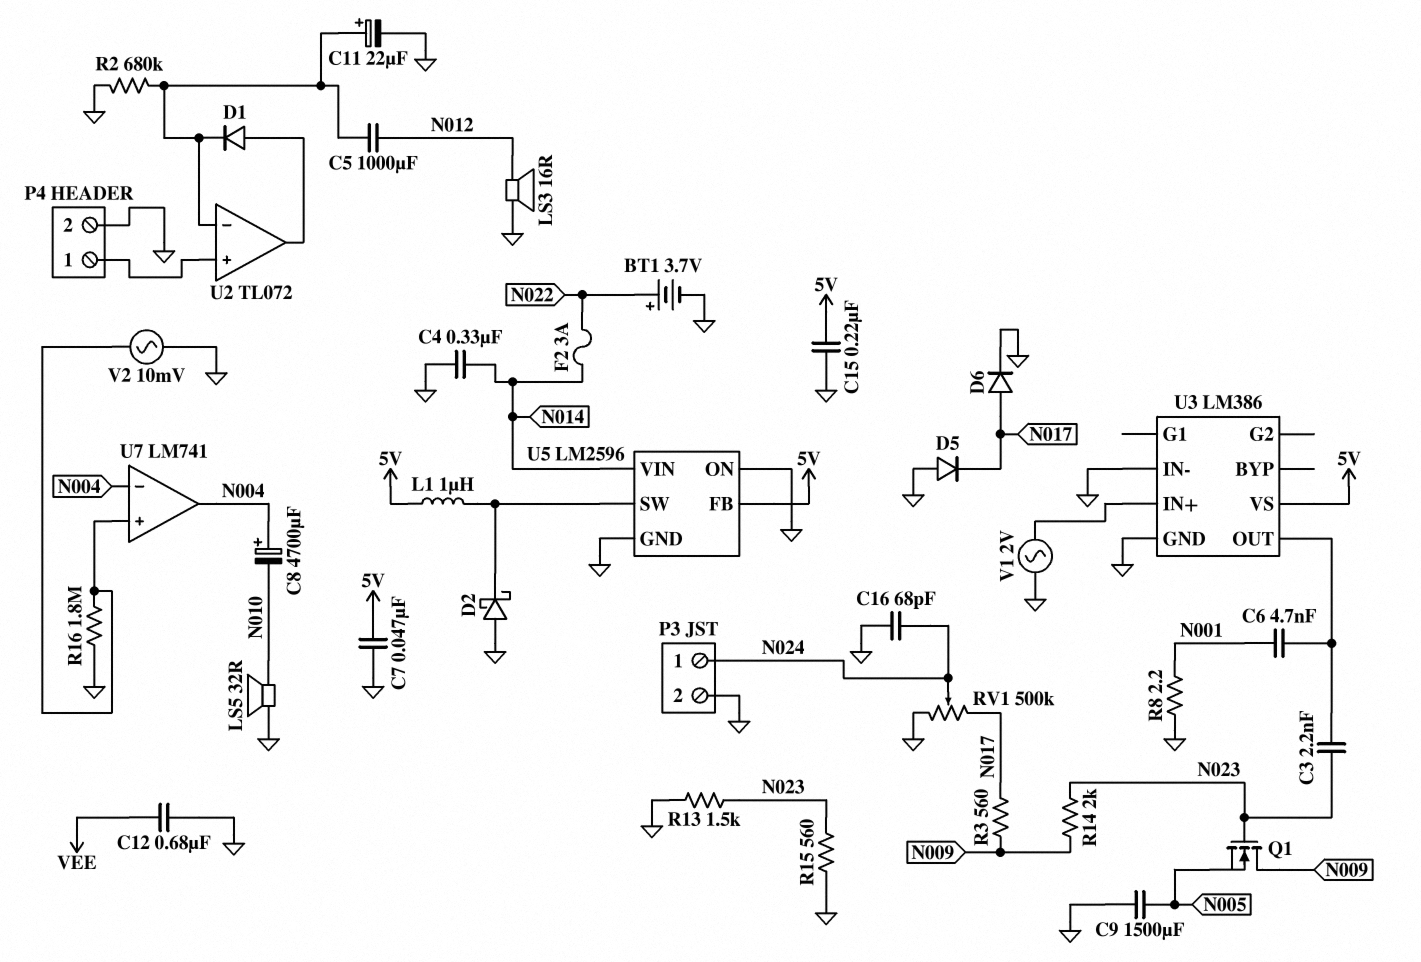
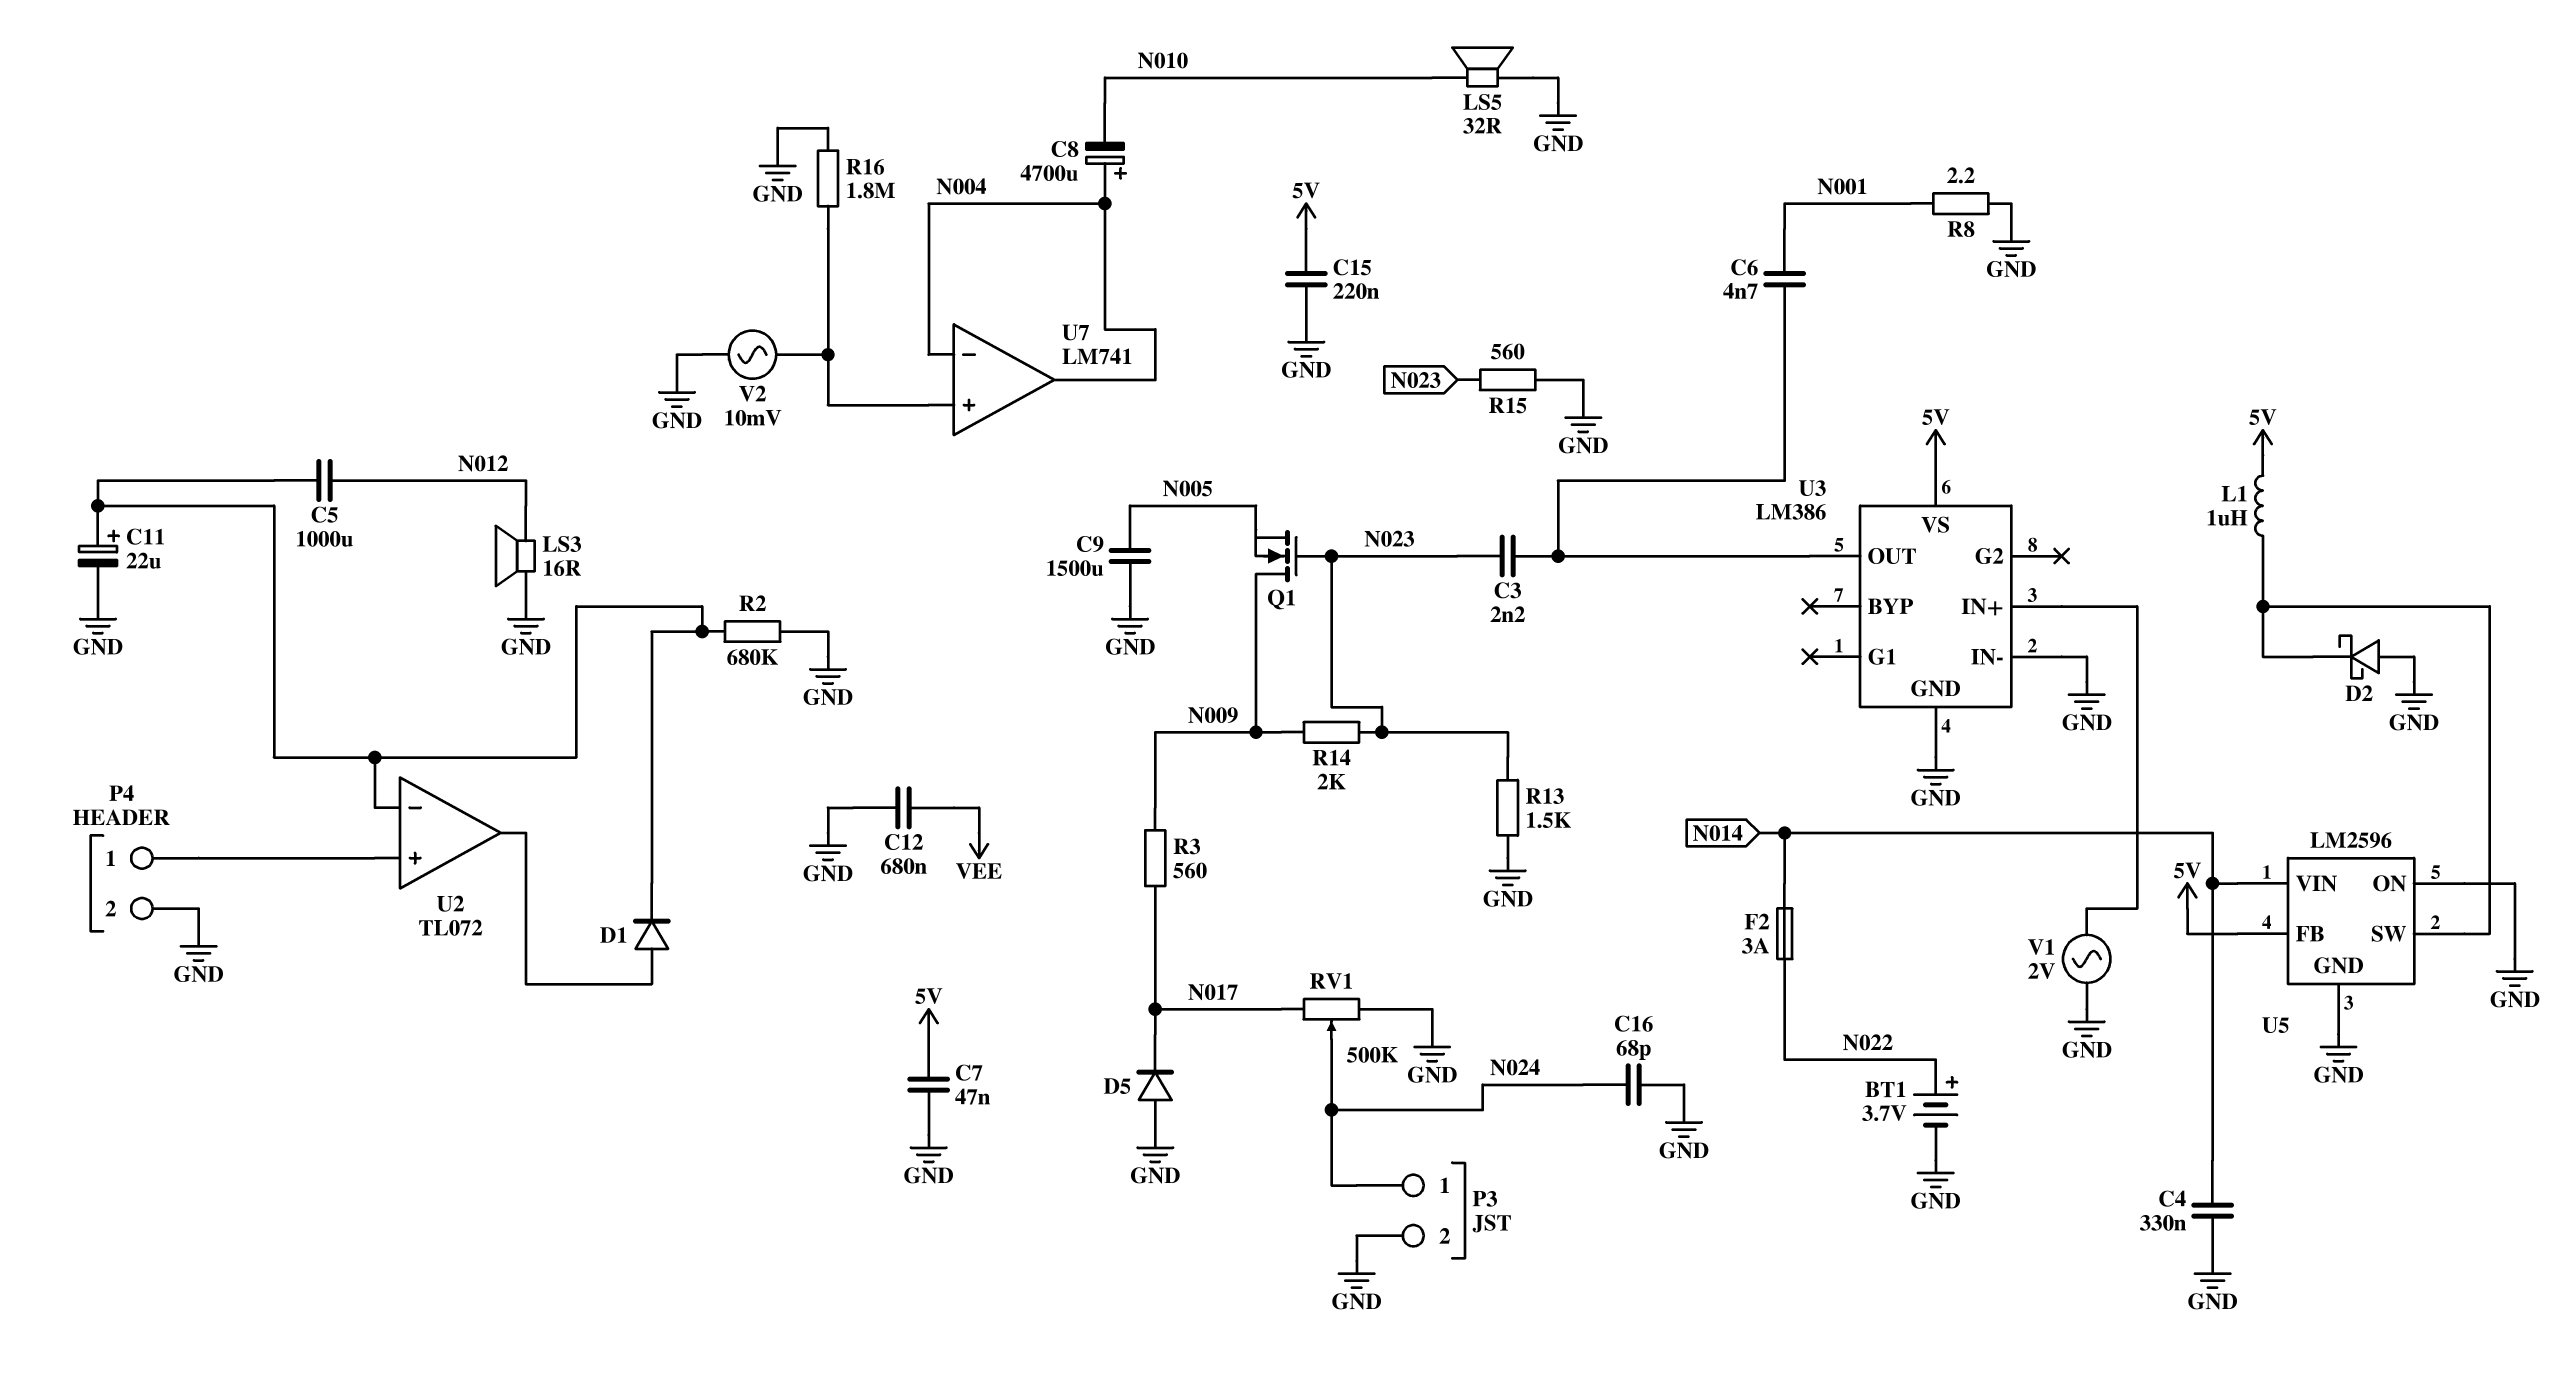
D6: diode (A N017, K GND) -> none

